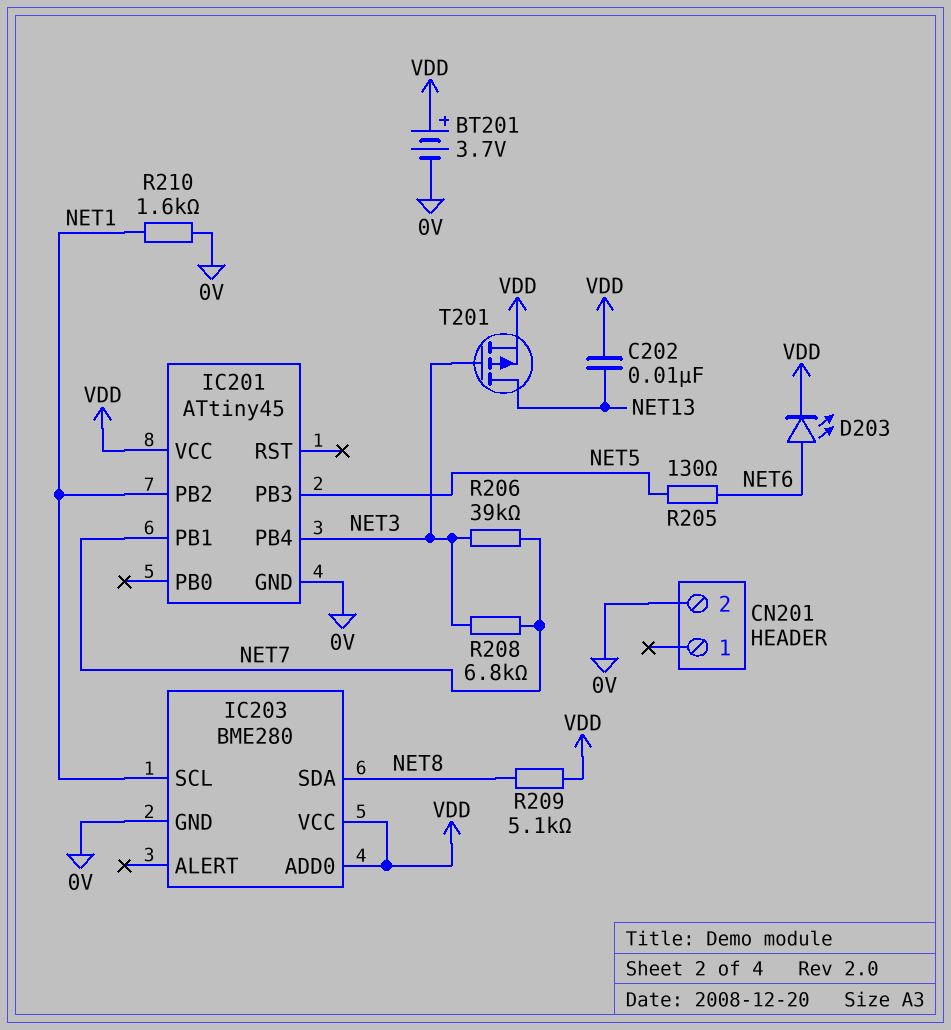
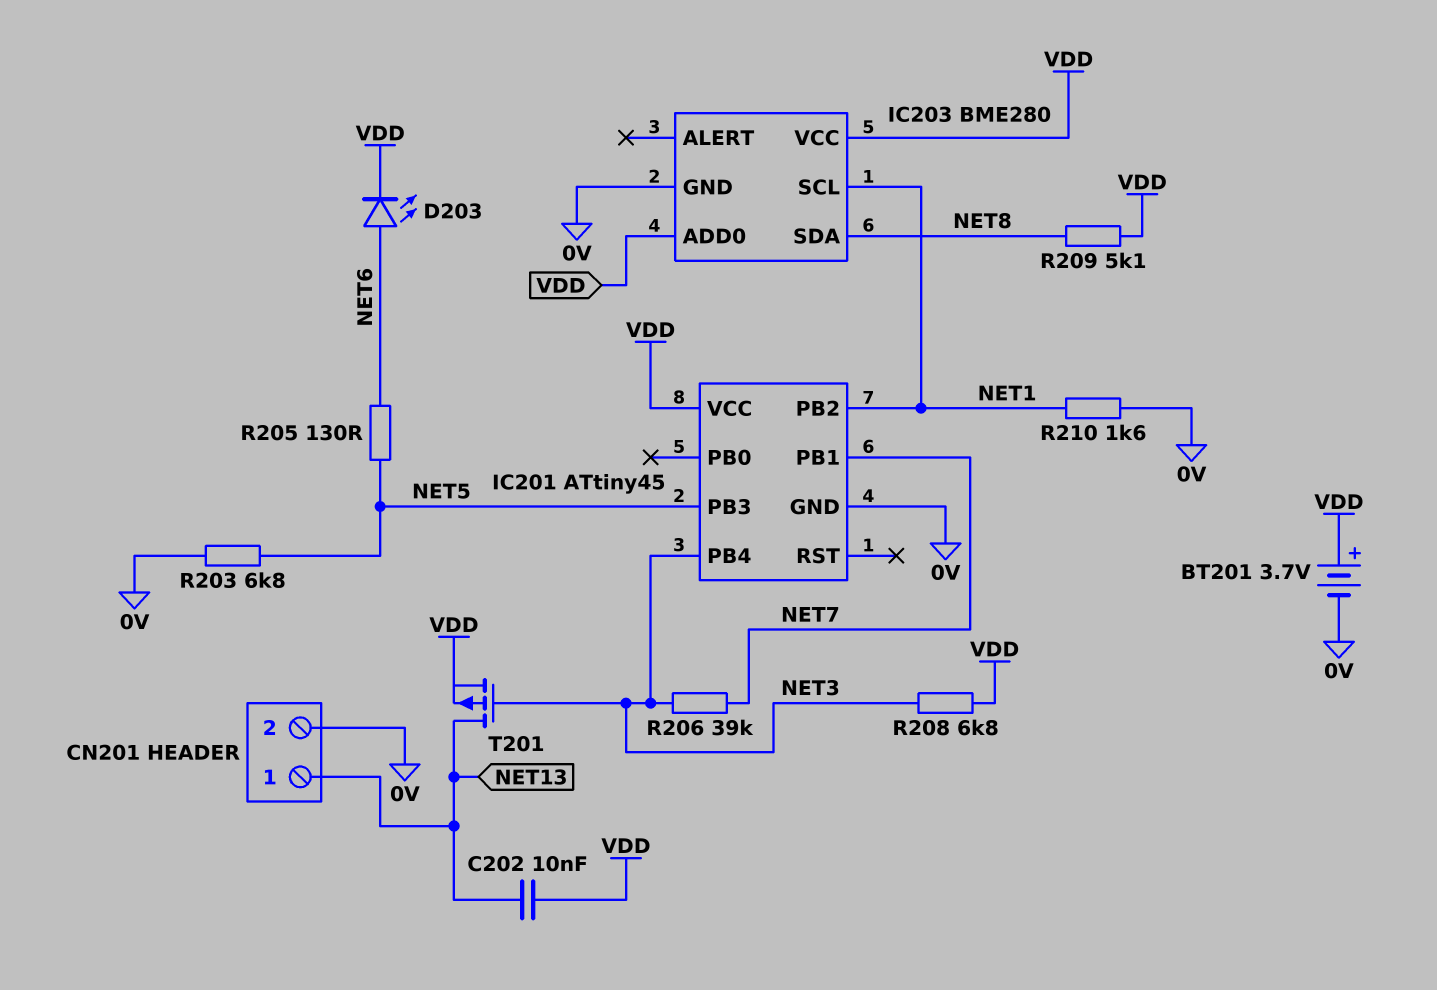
CN201 pin 1: none -> NET13
R203: none -> 6.8k (0V, NET5)
R208: 6.8k (NET3, NET7) -> 6.8k (NET3, VDD)

